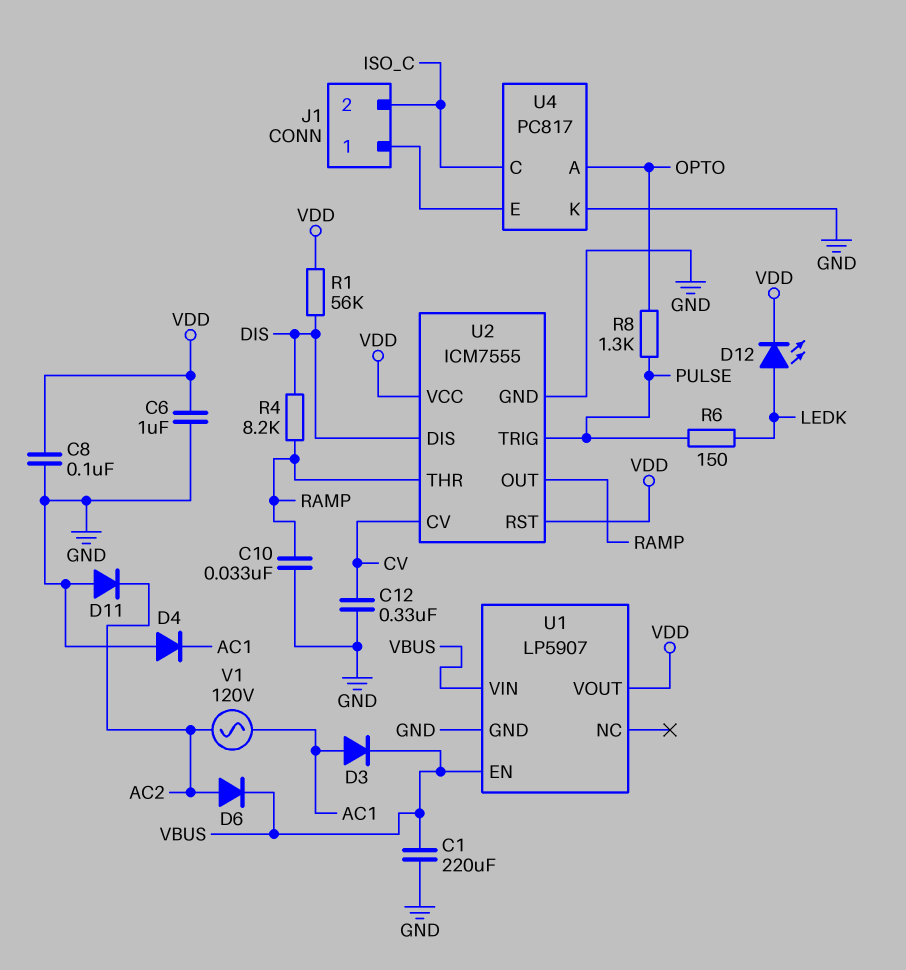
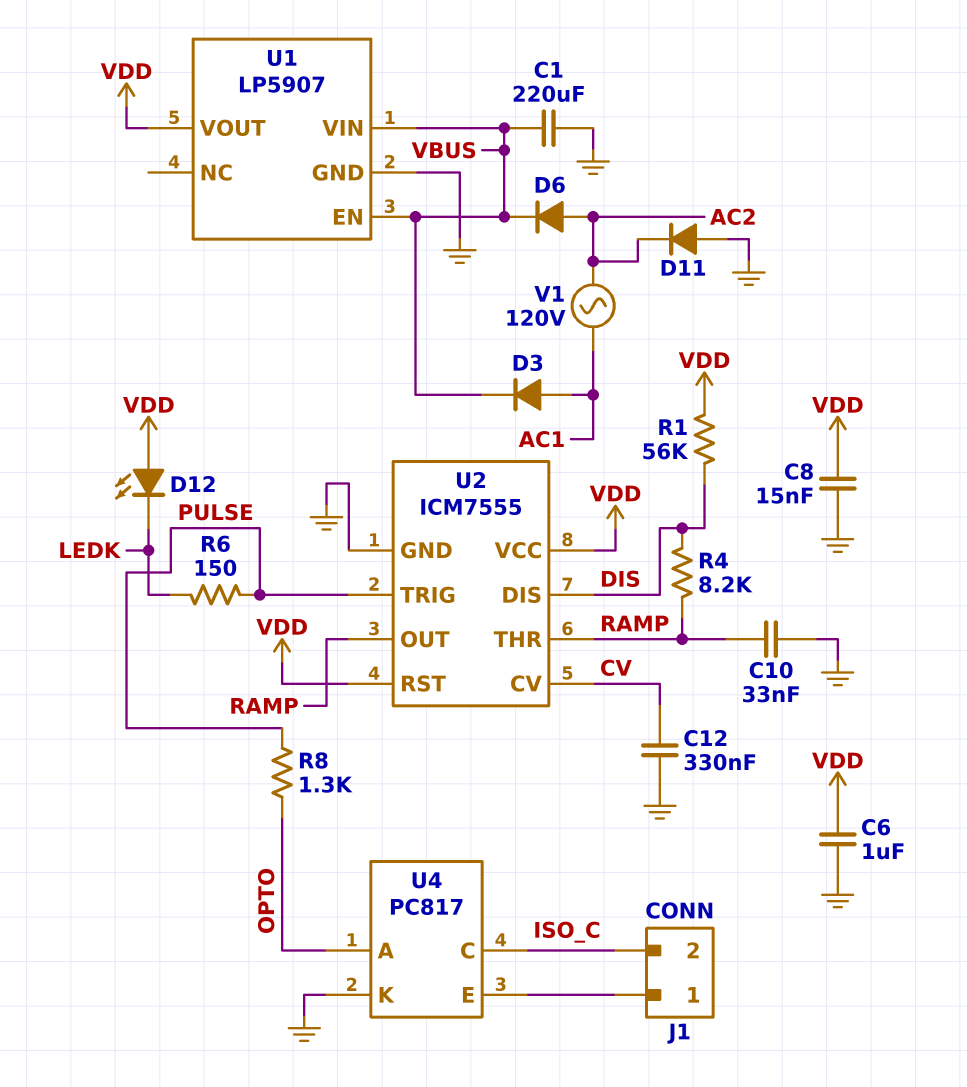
C8: 100nF (GND, VDD) -> 15nF (GND, VDD)
D4: diode (A GND, K AC1) -> none
D12: LED (A LEDK, K VDD) -> LED (A VDD, K LEDK)

